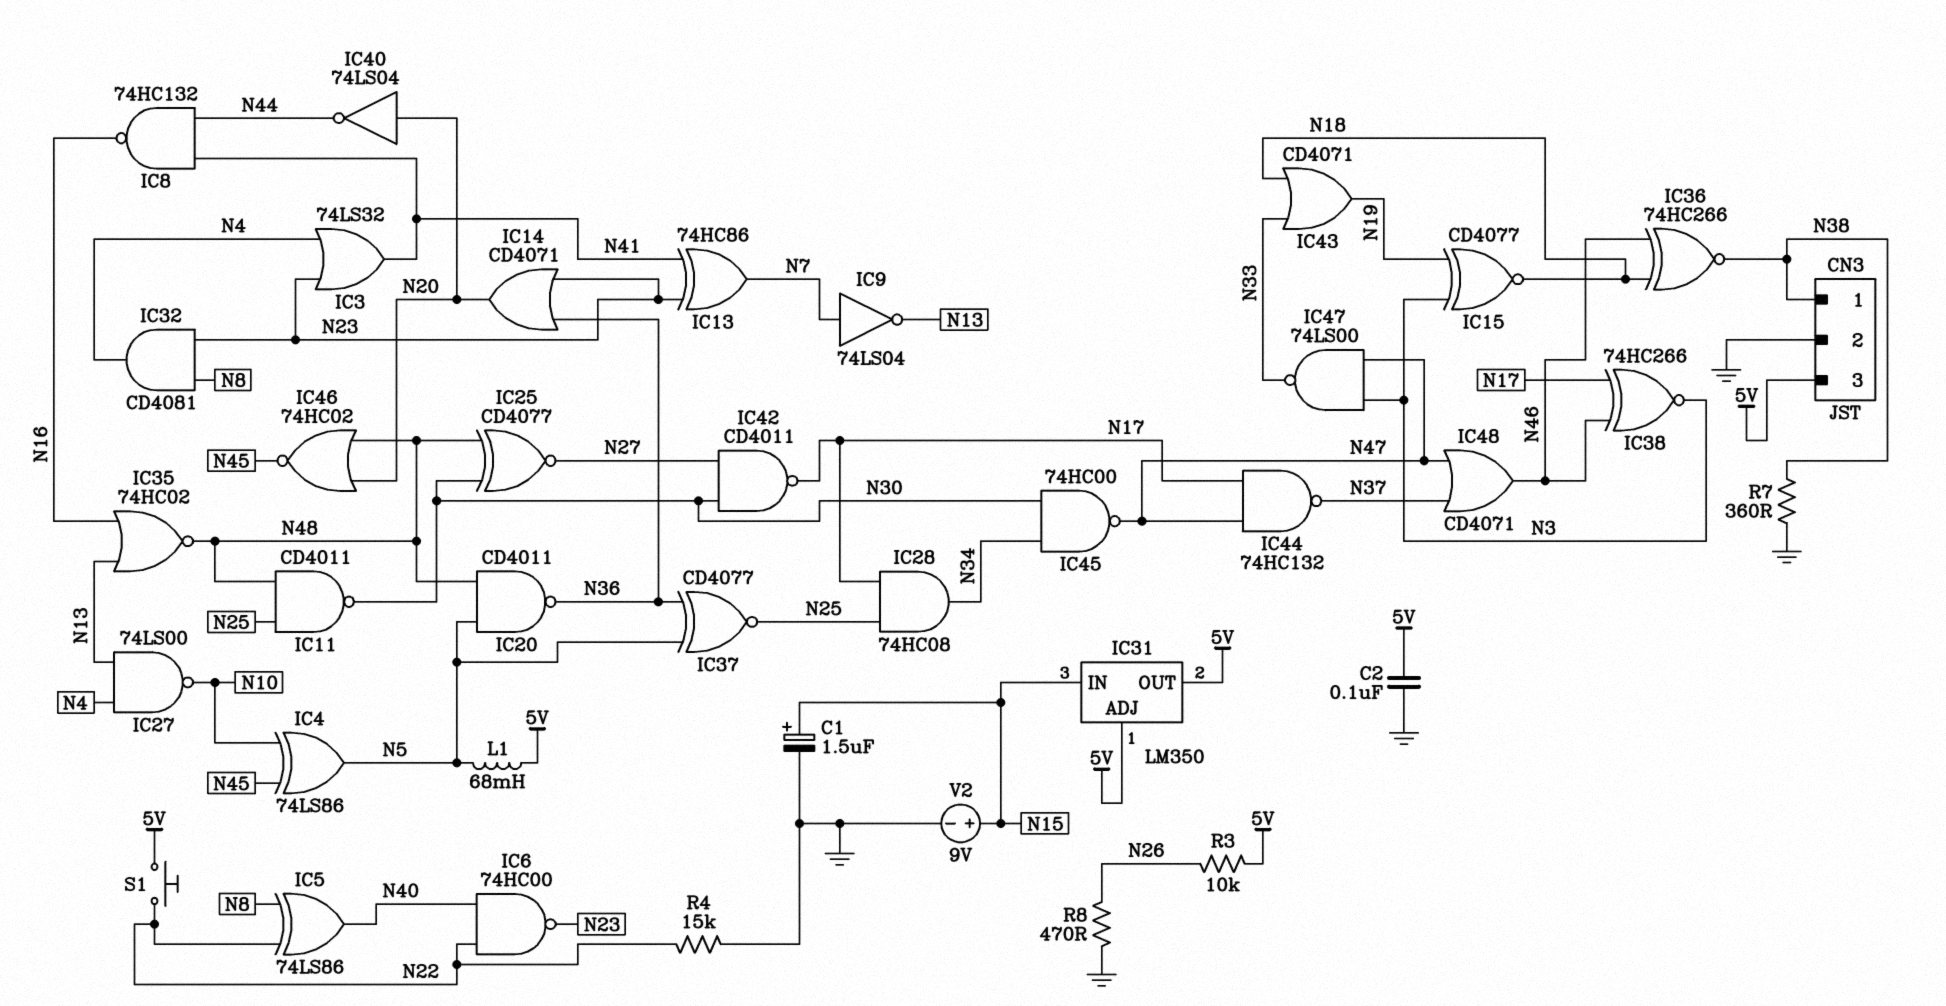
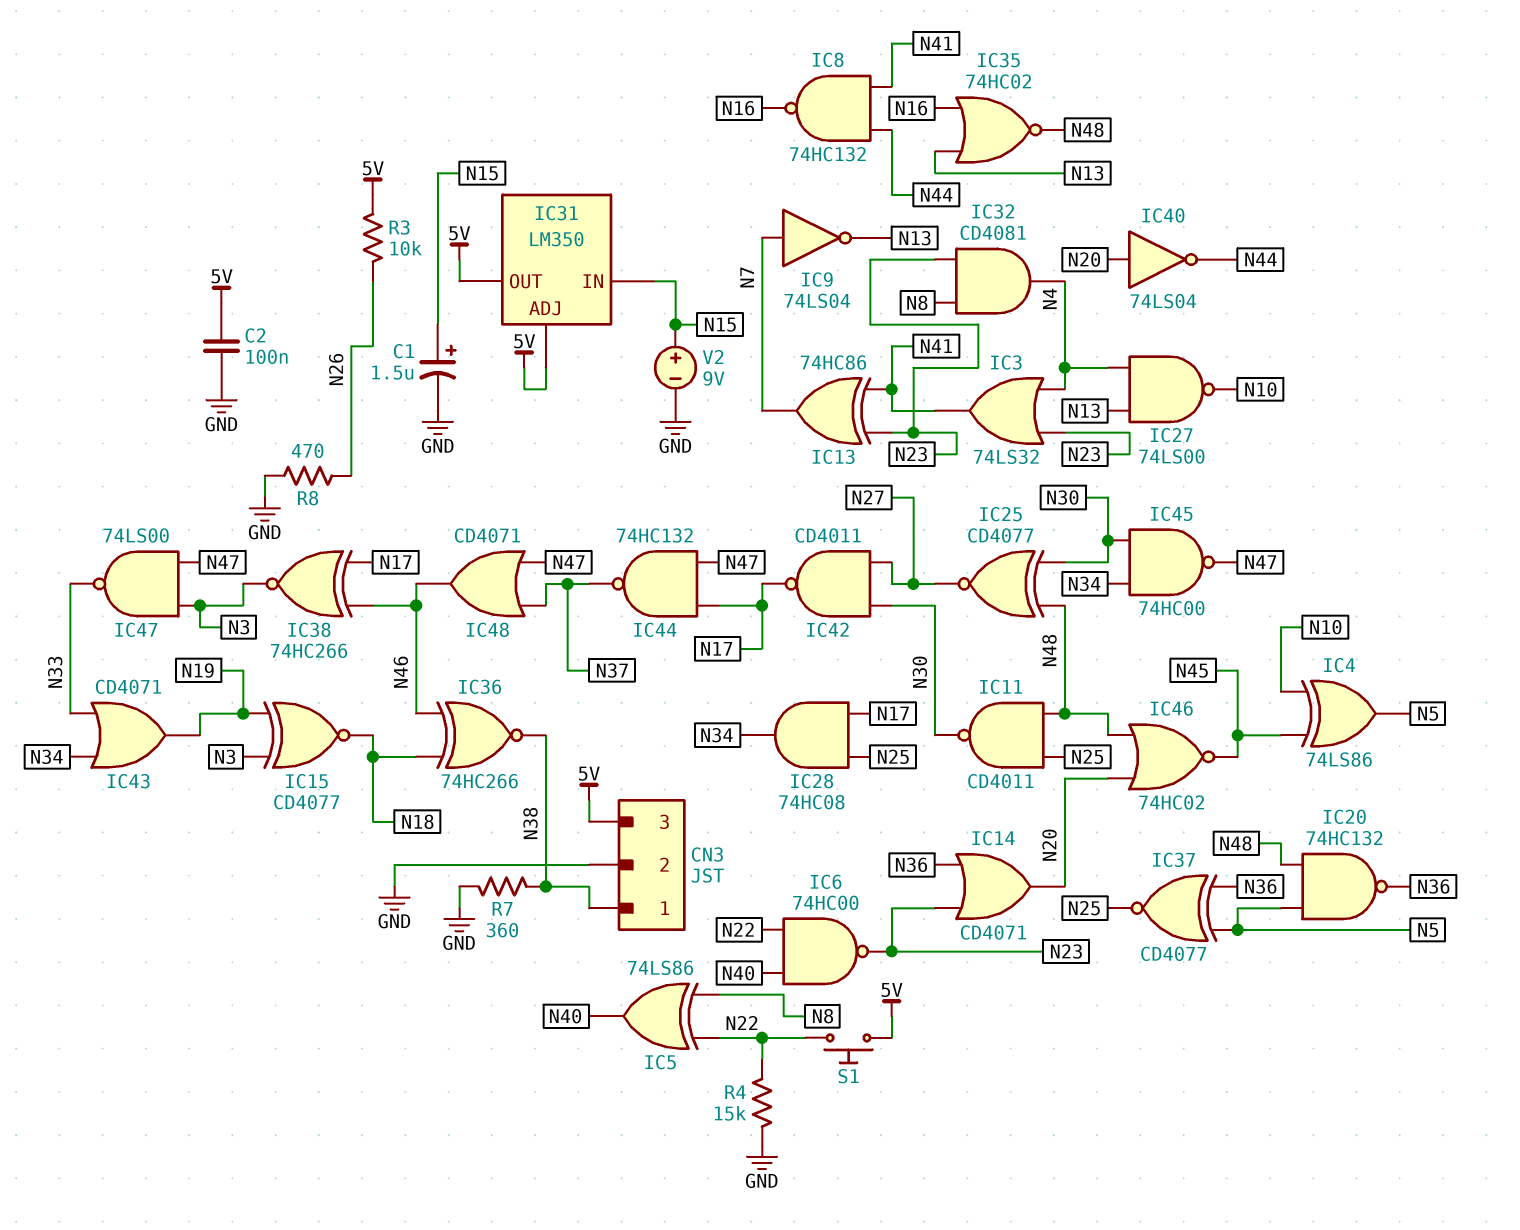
IC20: NAND CD4011 (in N5, in N48, out N36) -> NAND 74HC132 (in N5, in N48, out N36)
IC43: OR CD4071 (in N18, in N33, out N19) -> OR CD4071 (in N33, in N34, out N19)
L1: 68mH (5V, N5) -> none

